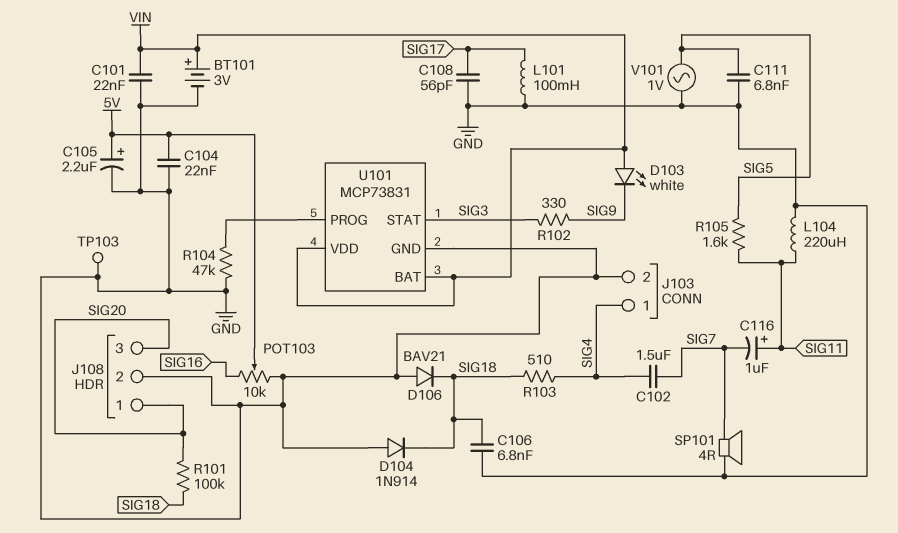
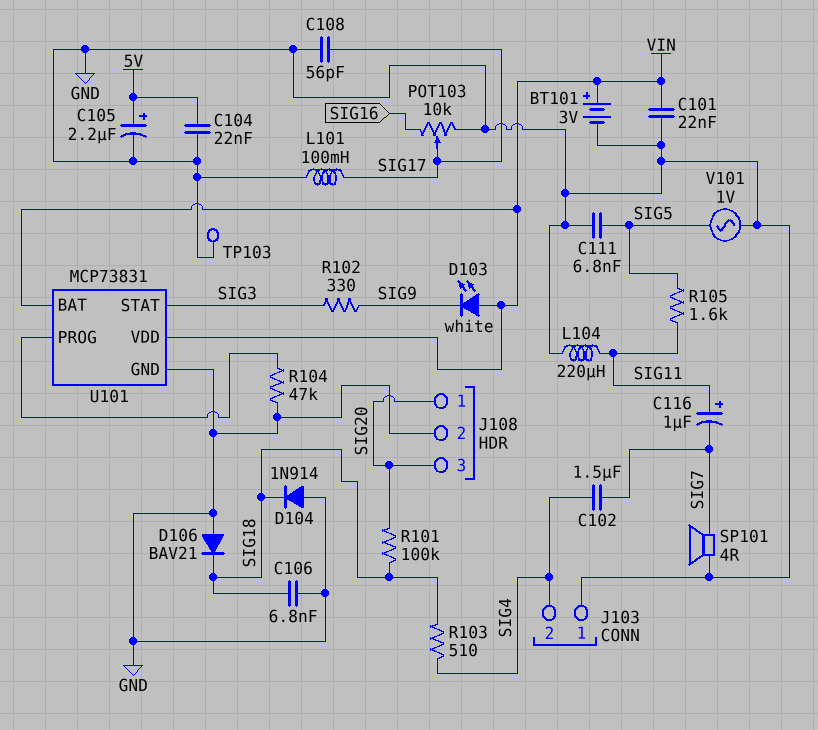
J103 pin 1: SIG4 -> GND
J103 pin 2: GND -> SIG4
POT103: 10k (GND, SIG16, wiper 5V) -> 10k (GND, SIG16, wiper SIG17)

